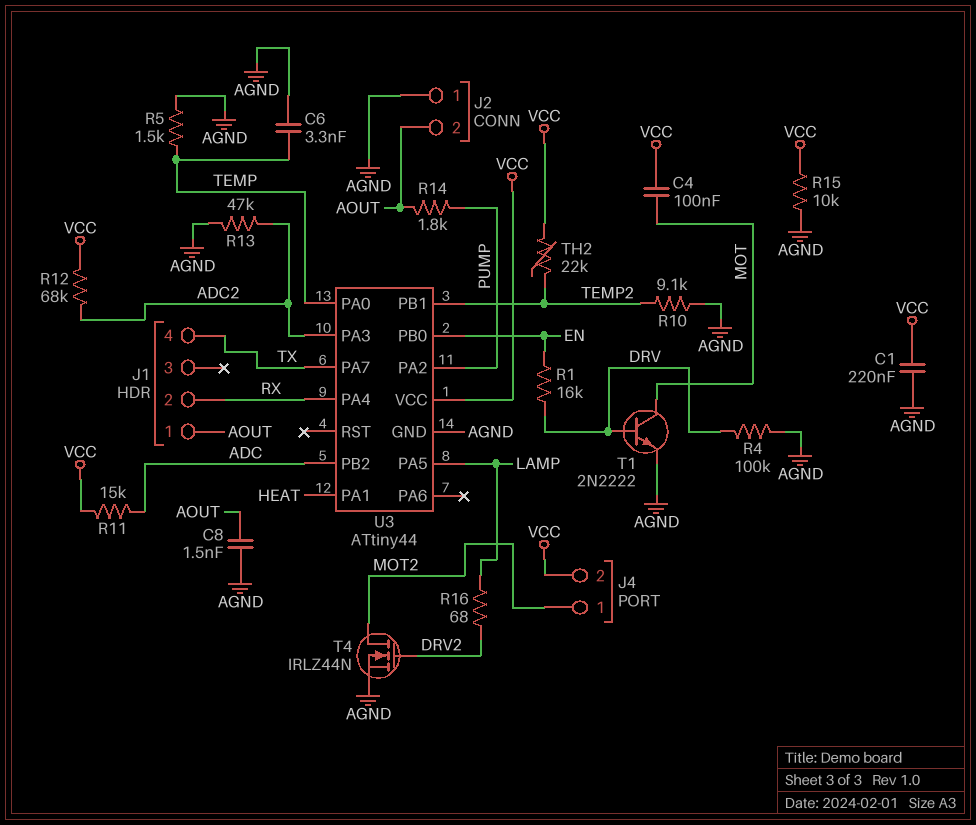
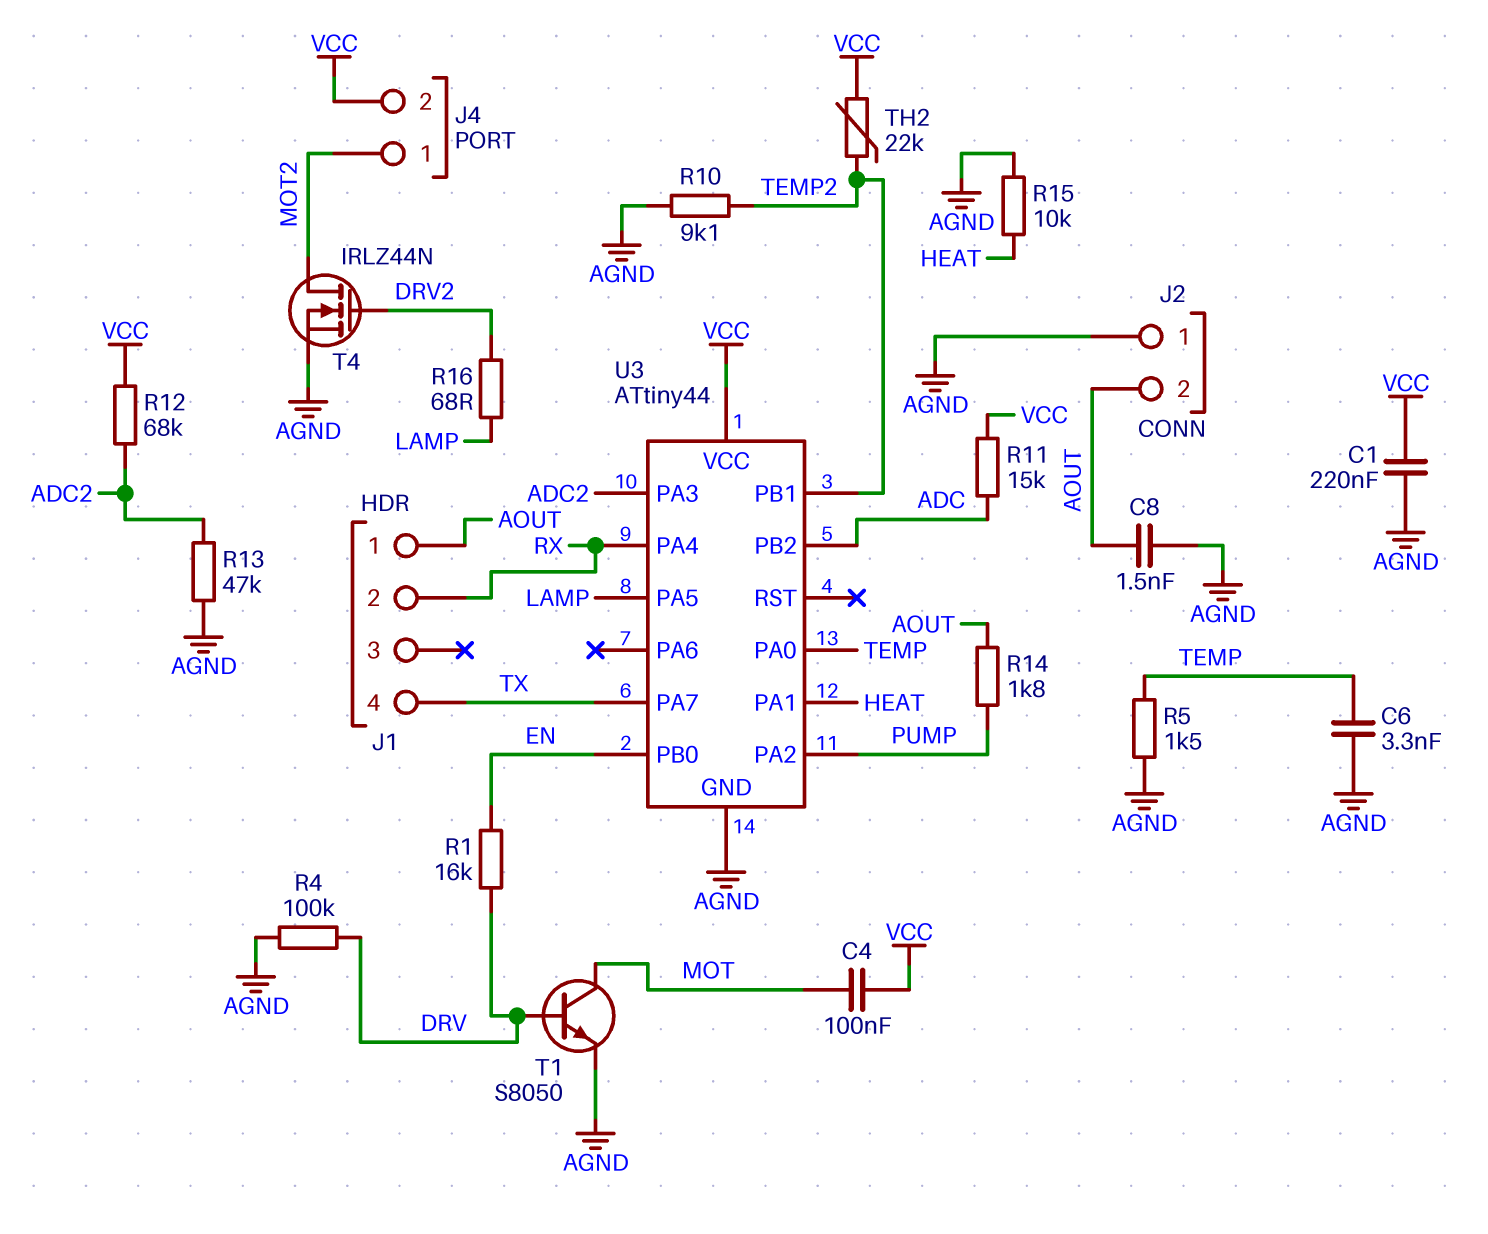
R15: 10k (AGND, VCC) -> 10k (AGND, HEAT)
T1: NPN 2N2222 (B DRV, C MOT, E AGND) -> NPN S8050 (B DRV, C MOT, E AGND)

